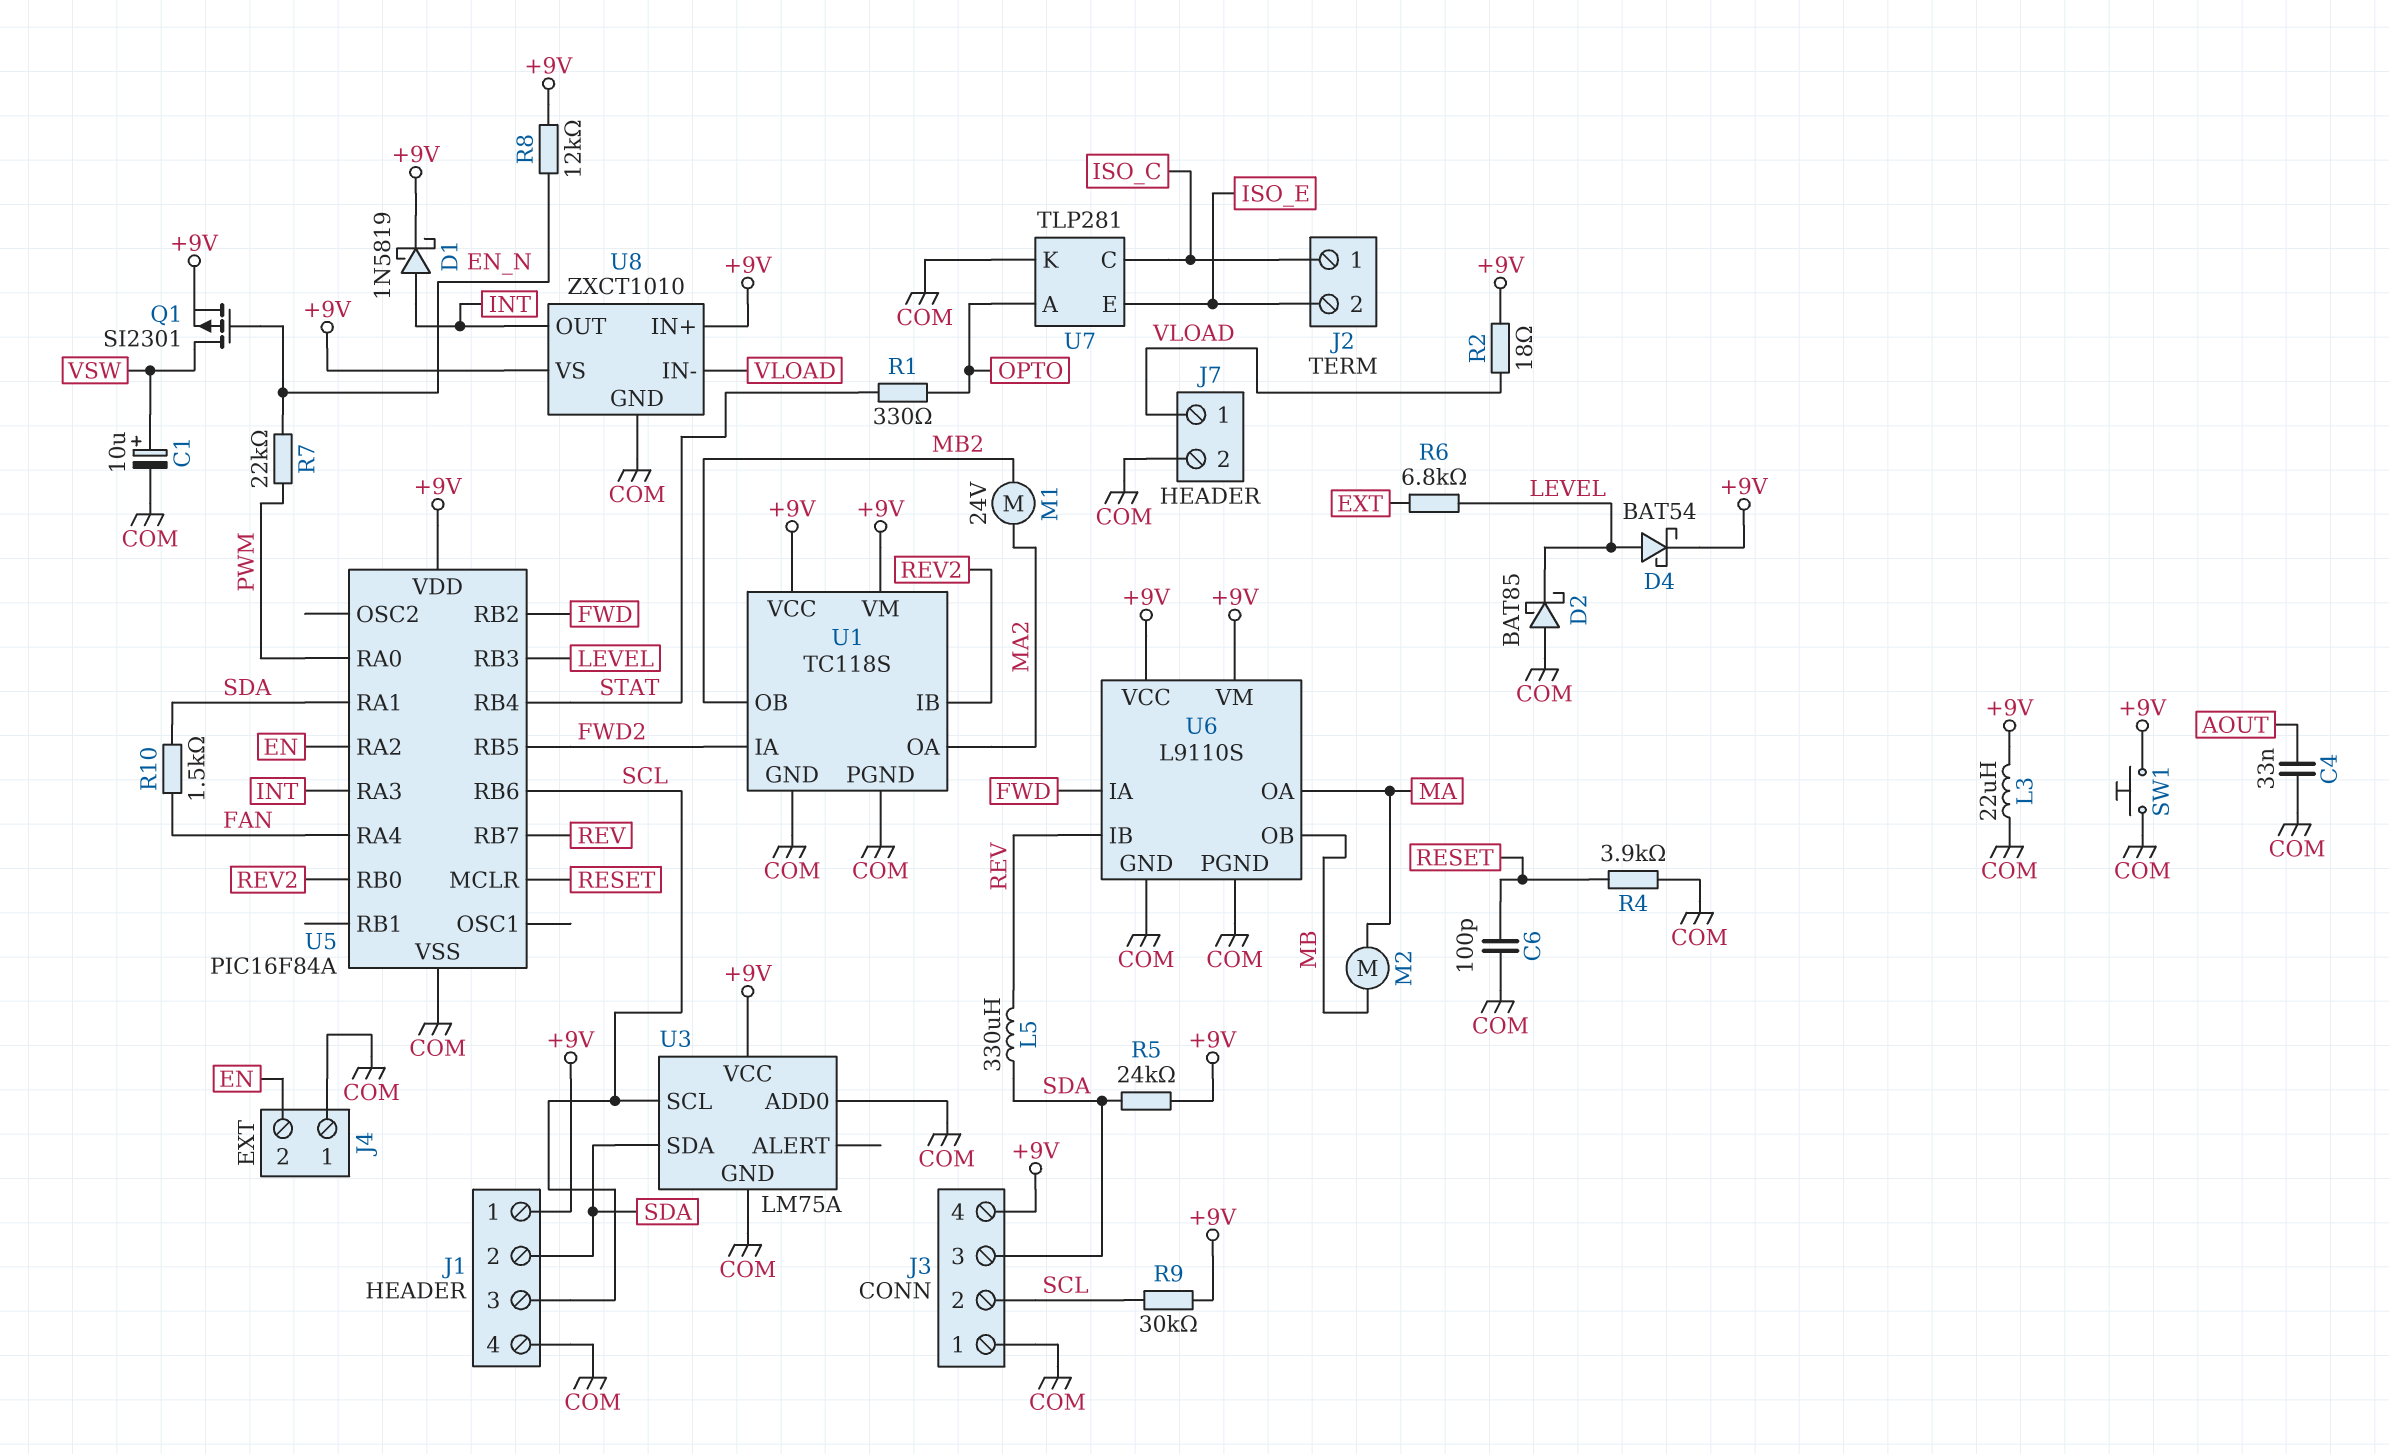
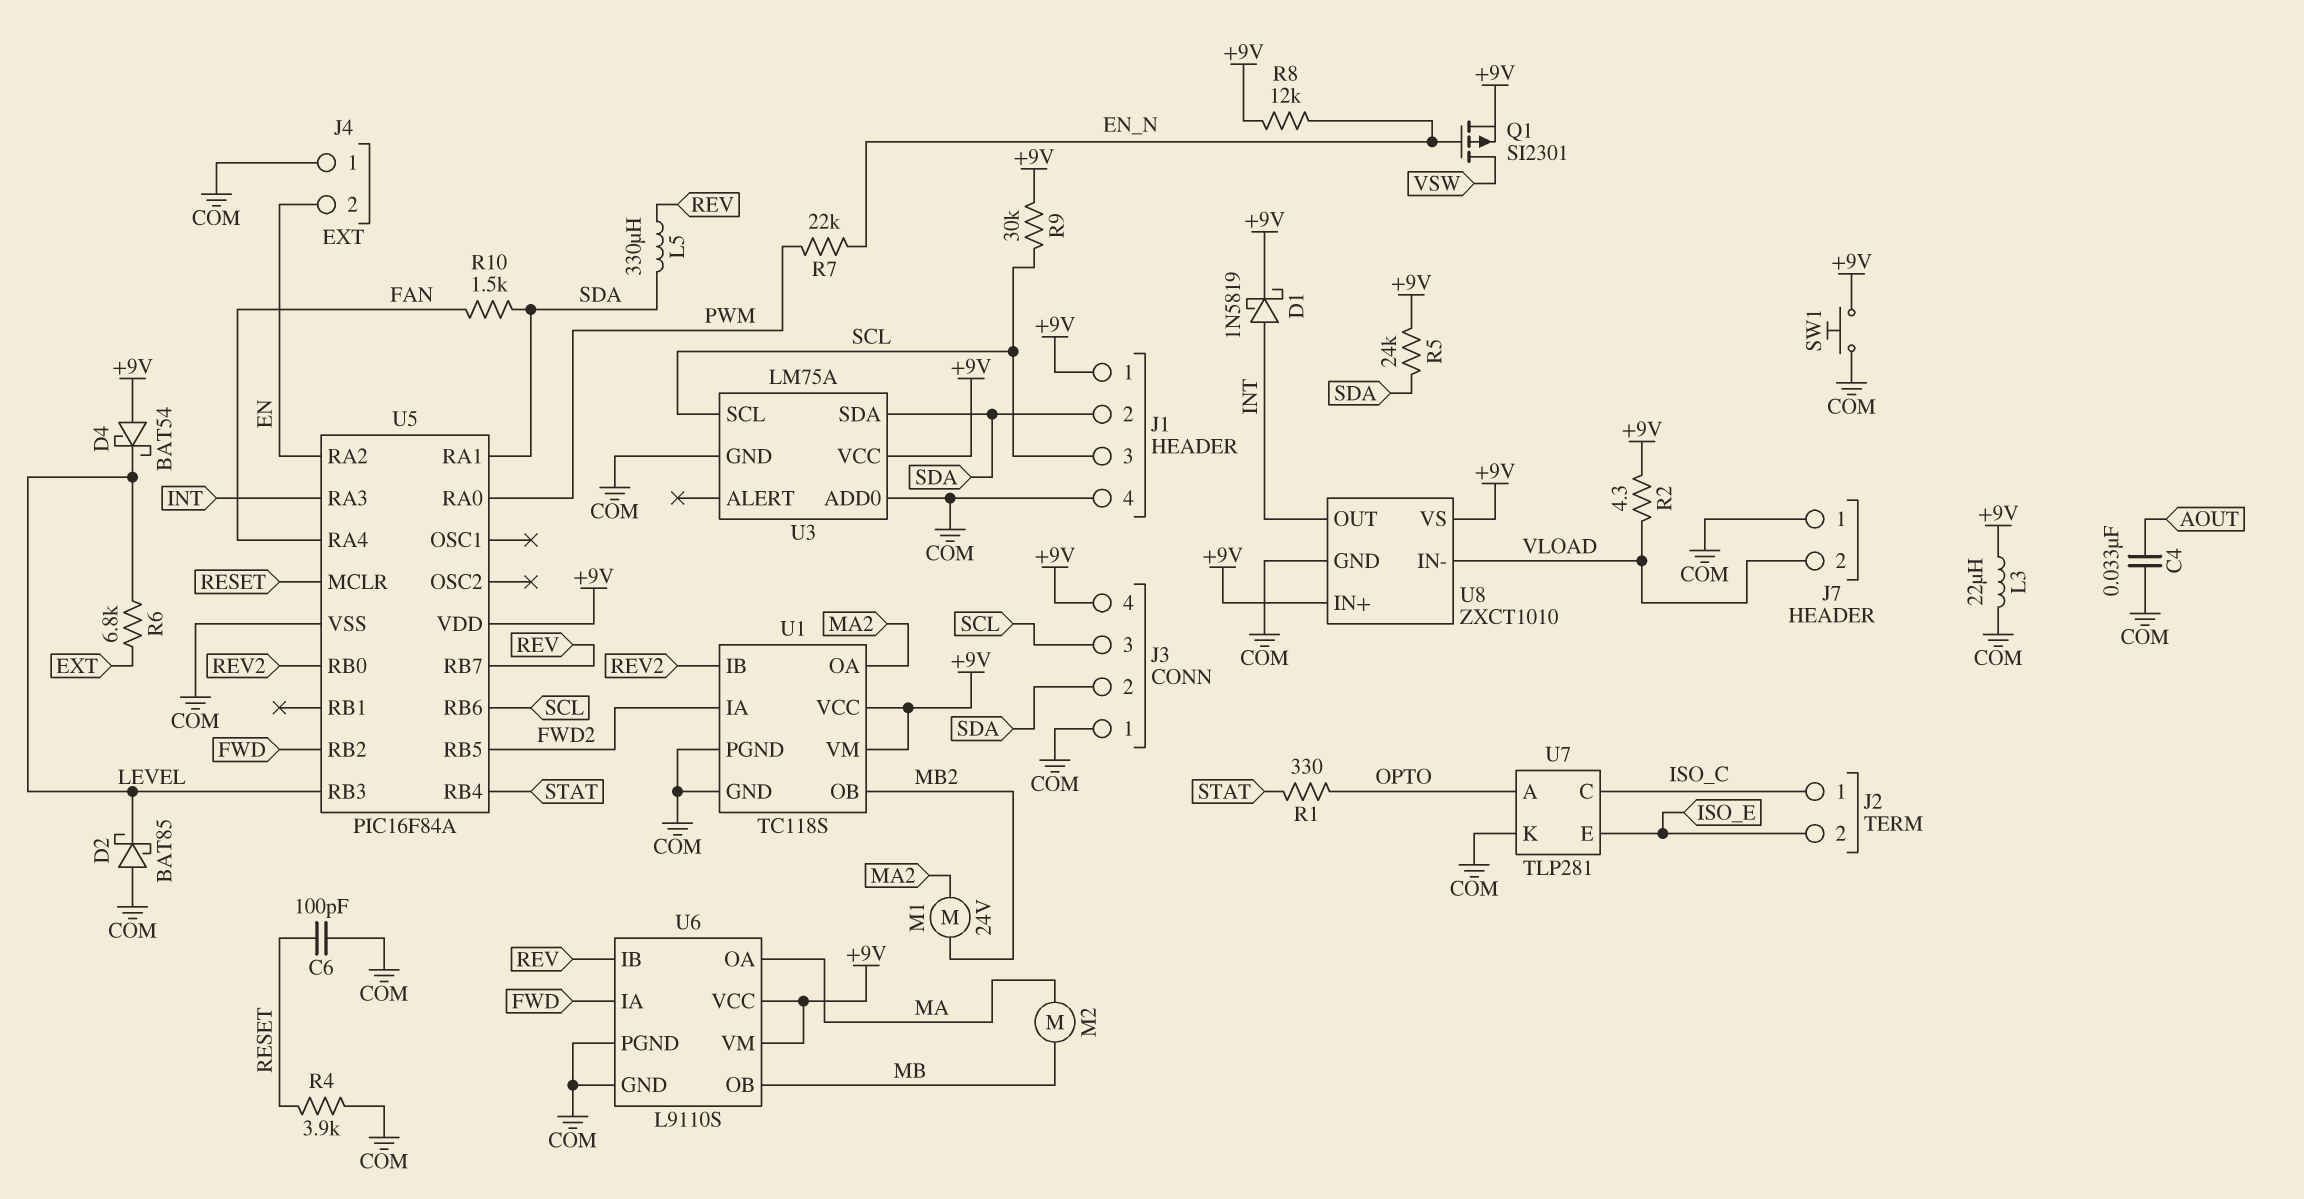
C1: 10uF (plus VSW, minus COM) -> none
D4: schottky BAT54 (A LEVEL, K +9V) -> schottky BAT54 (A +9V, K LEVEL)
J3 pin 2: SCL -> SDA
J3 pin 3: SDA -> SCL
J7 pin 1: VLOAD -> COM
J7 pin 2: COM -> VLOAD
R2: 18 (+9V, VLOAD) -> 4.3 (+9V, VLOAD)

